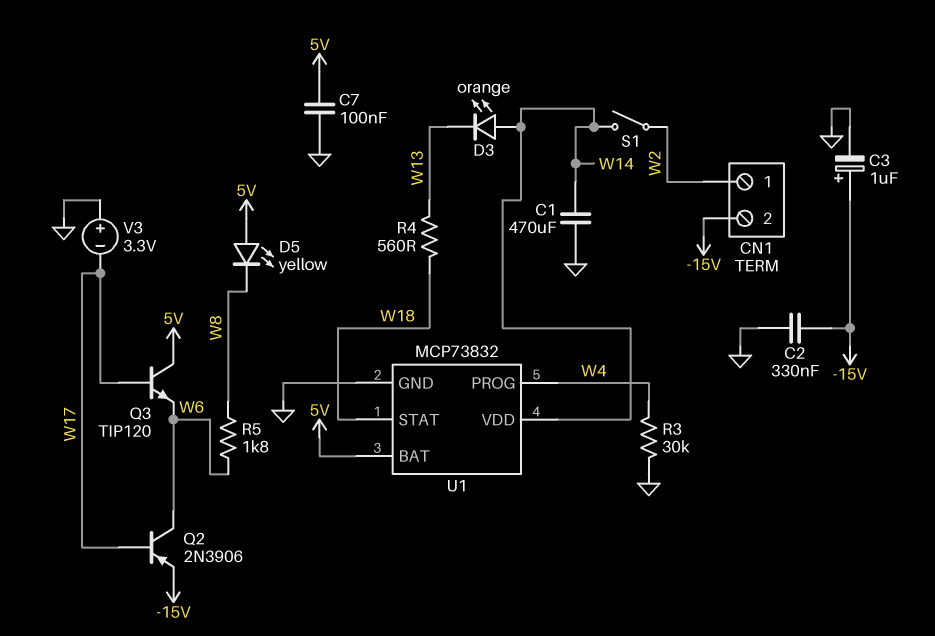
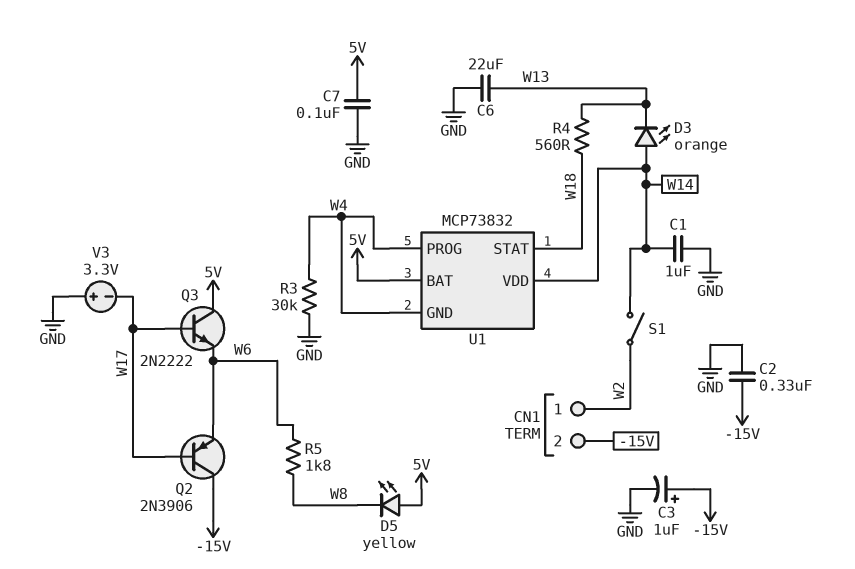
C1: 470uF (GND, W14) -> 1uF (GND, W14)
C6: none -> 22uF (GND, W13)
Q2: PNP 2N3906 (B W17, C W6, E -15V) -> PNP 2N3906 (B W17, C -15V, E W6)
Q3: NPN TIP120 (B W17, C 5V, E W6) -> NPN 2N2222 (B W17, C 5V, E W6)
U1 pin GND: GND -> W4

